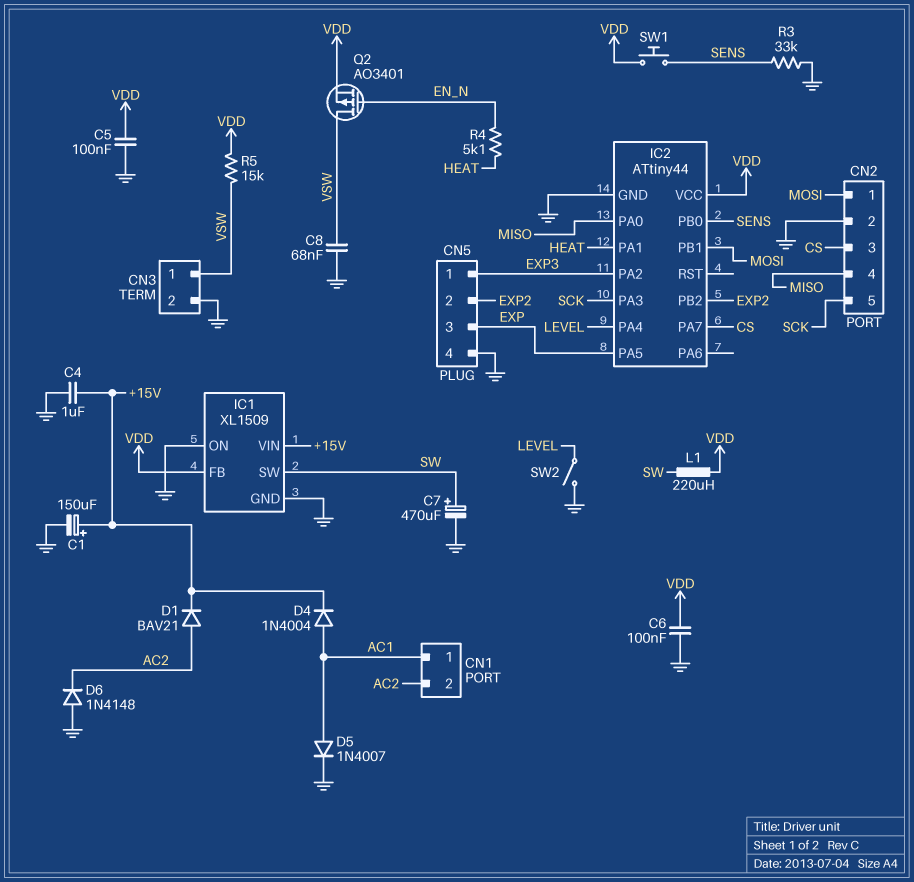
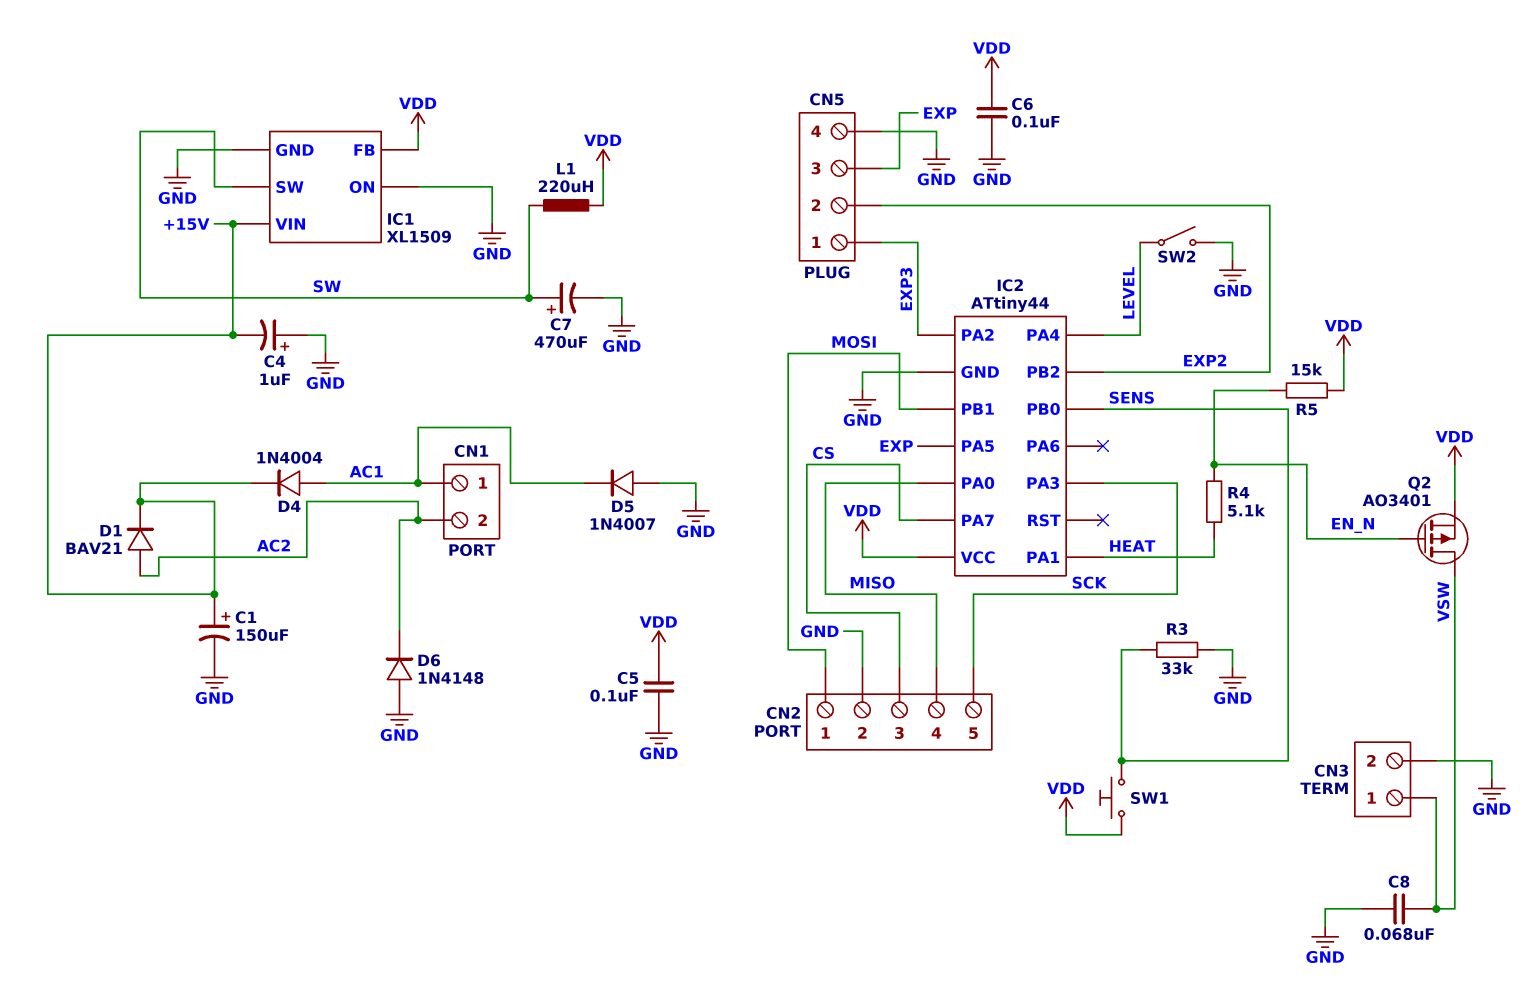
C4: 1uF (+15V, GND) -> 1uF (plus GND, minus +15V)
D5: diode 1N4007 (A AC1, K GND) -> diode 1N4007 (A GND, K AC1)
R5: 15k (VDD, VSW) -> 15k (EN_N, VDD)

